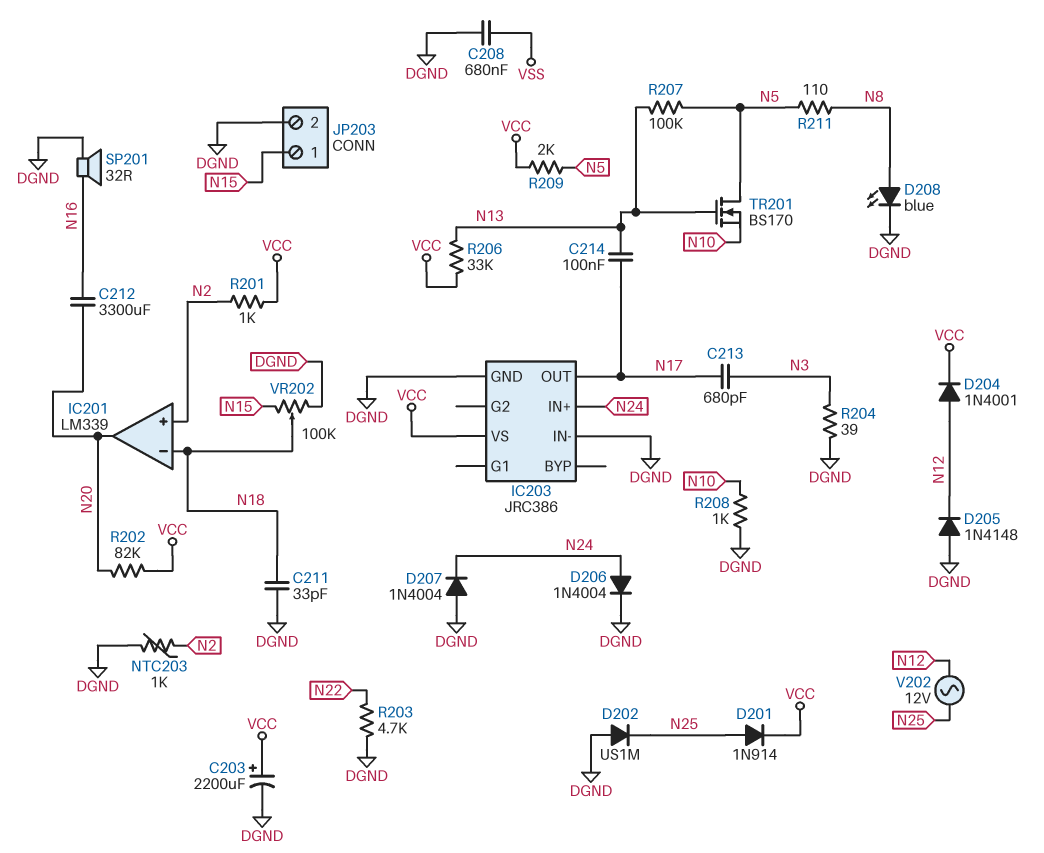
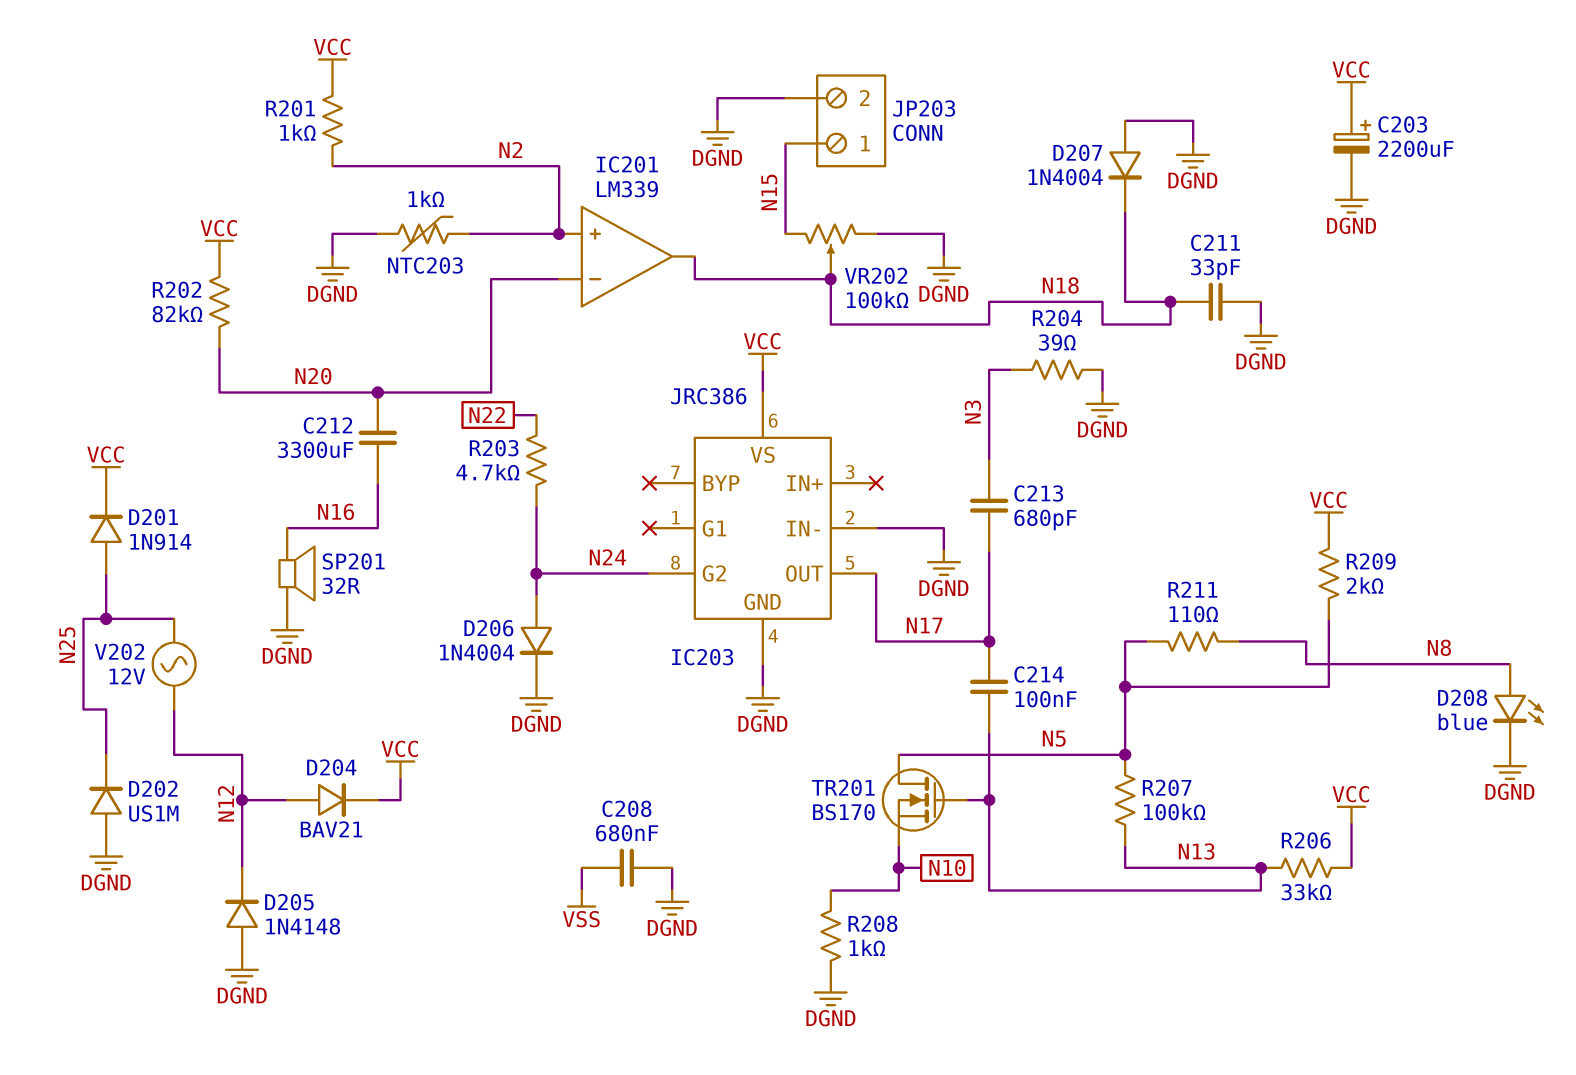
D204: diode 1N4001 (A N12, K VCC) -> diode BAV21 (A N12, K VCC)
D207: diode 1N4004 (A DGND, K N24) -> diode 1N4004 (A DGND, K N18)
IC201 pin in-: N18 -> N20
IC201 pin out: N20 -> N18
IC203 pin G2: none -> N24
IC203 pin IN+: N24 -> none
R203: 4.7k (DGND, N22) -> 4.7k (N22, N24)

